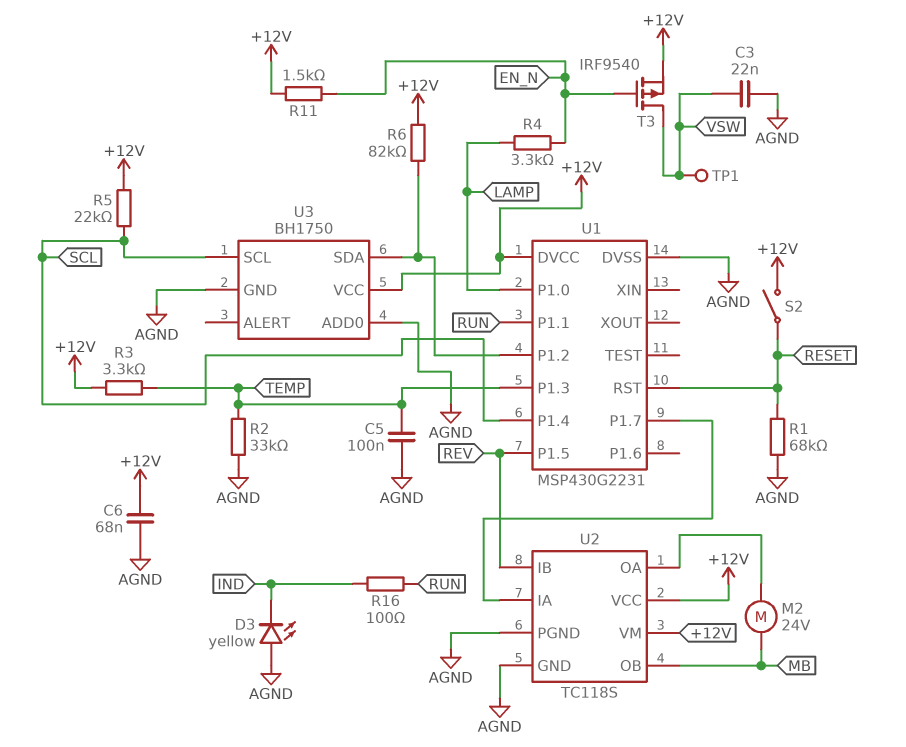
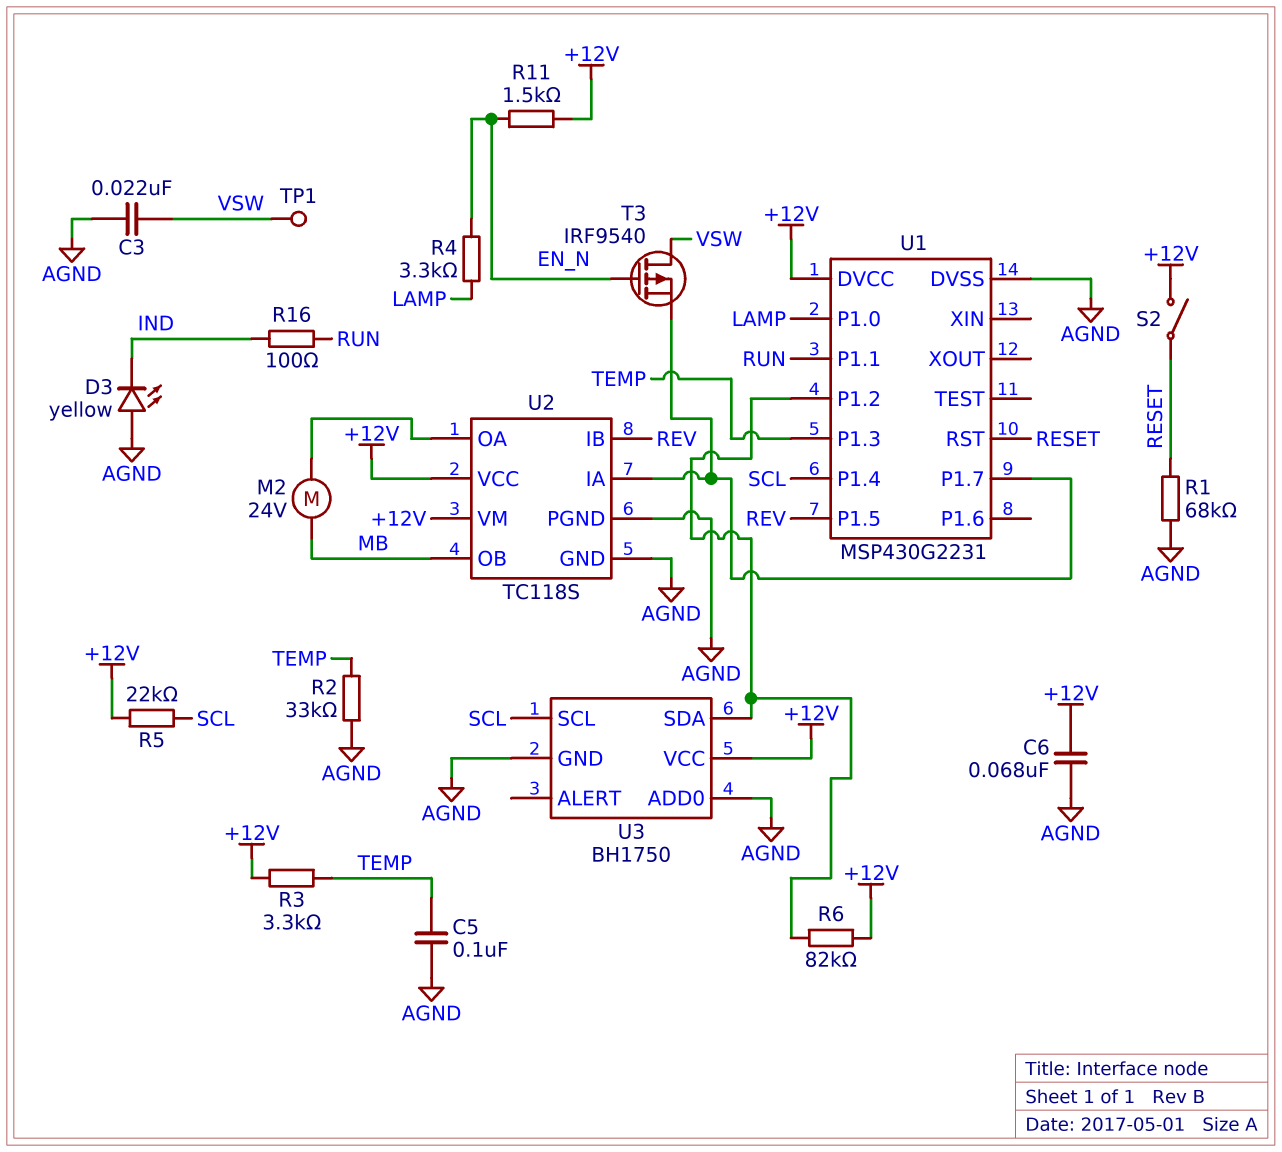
T3: PMOS IRF9540 (G EN_N, D VSW, S +12V) -> PMOS IRF9540 (G EN_N, D VSW, S U1/P1.7)

